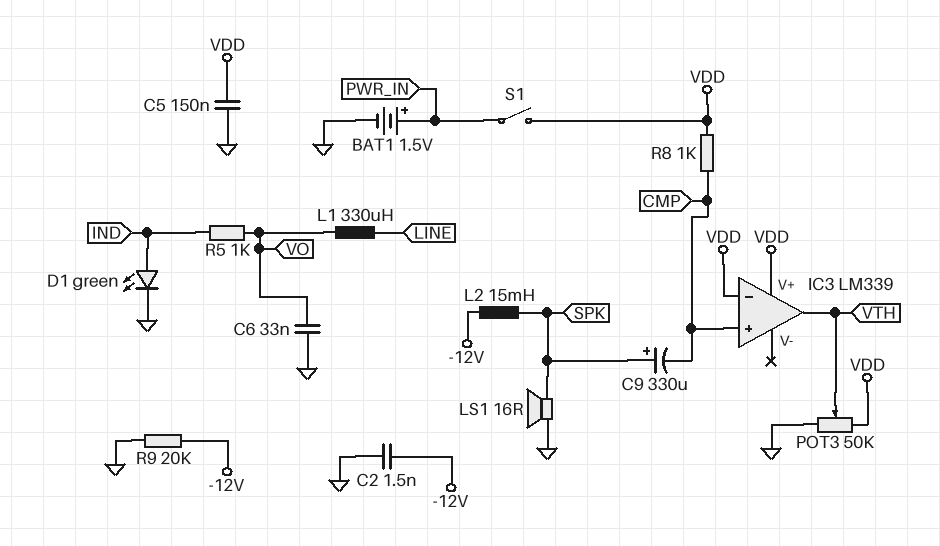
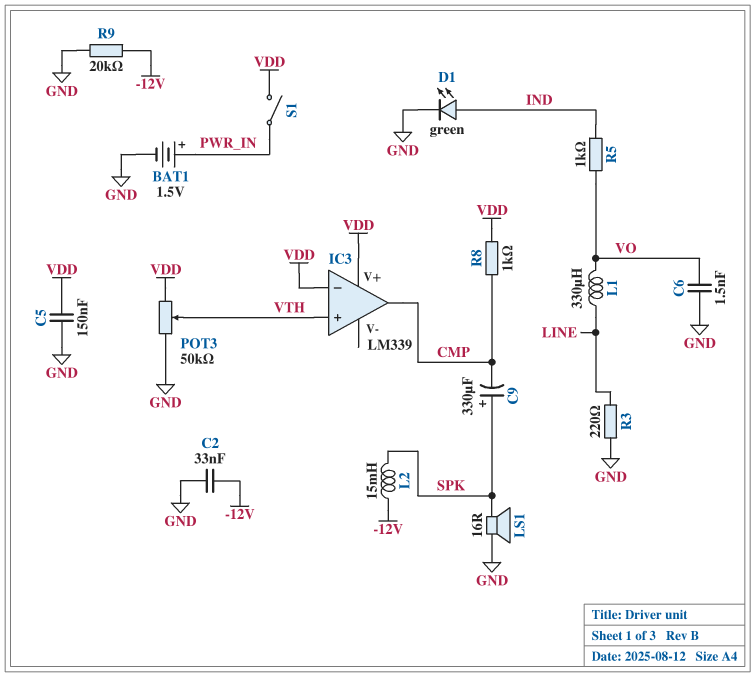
C2: 1.5nF (-12V, GND) -> 33nF (-12V, GND)
C6: 33nF (GND, VO) -> 1.5nF (GND, VO)
IC3 pin in+: CMP -> VTH
IC3 pin out: VTH -> CMP
R3: none -> 220 (GND, LINE)

